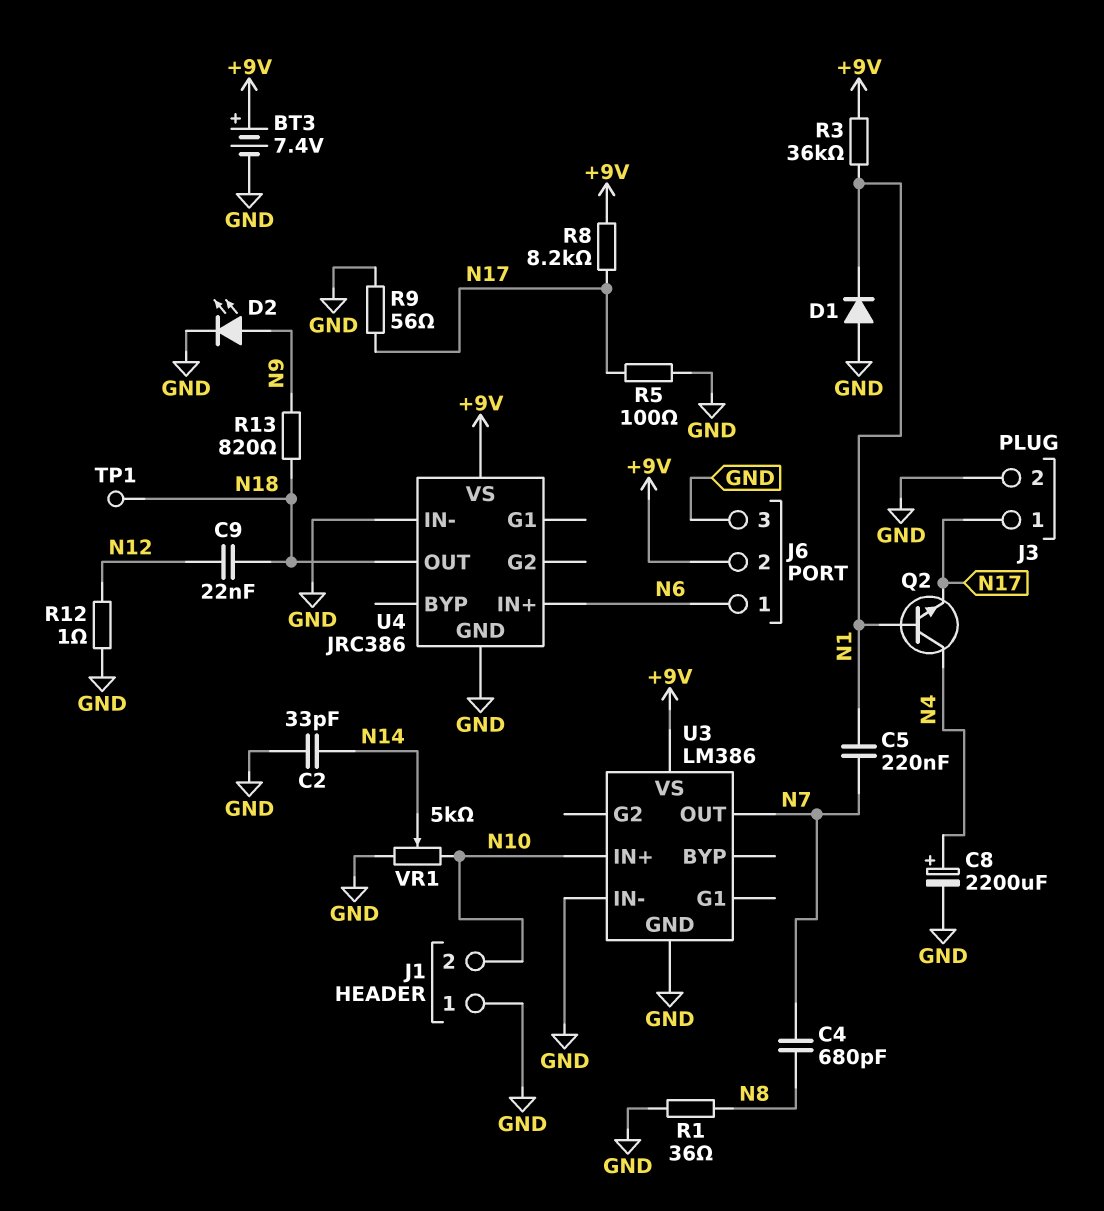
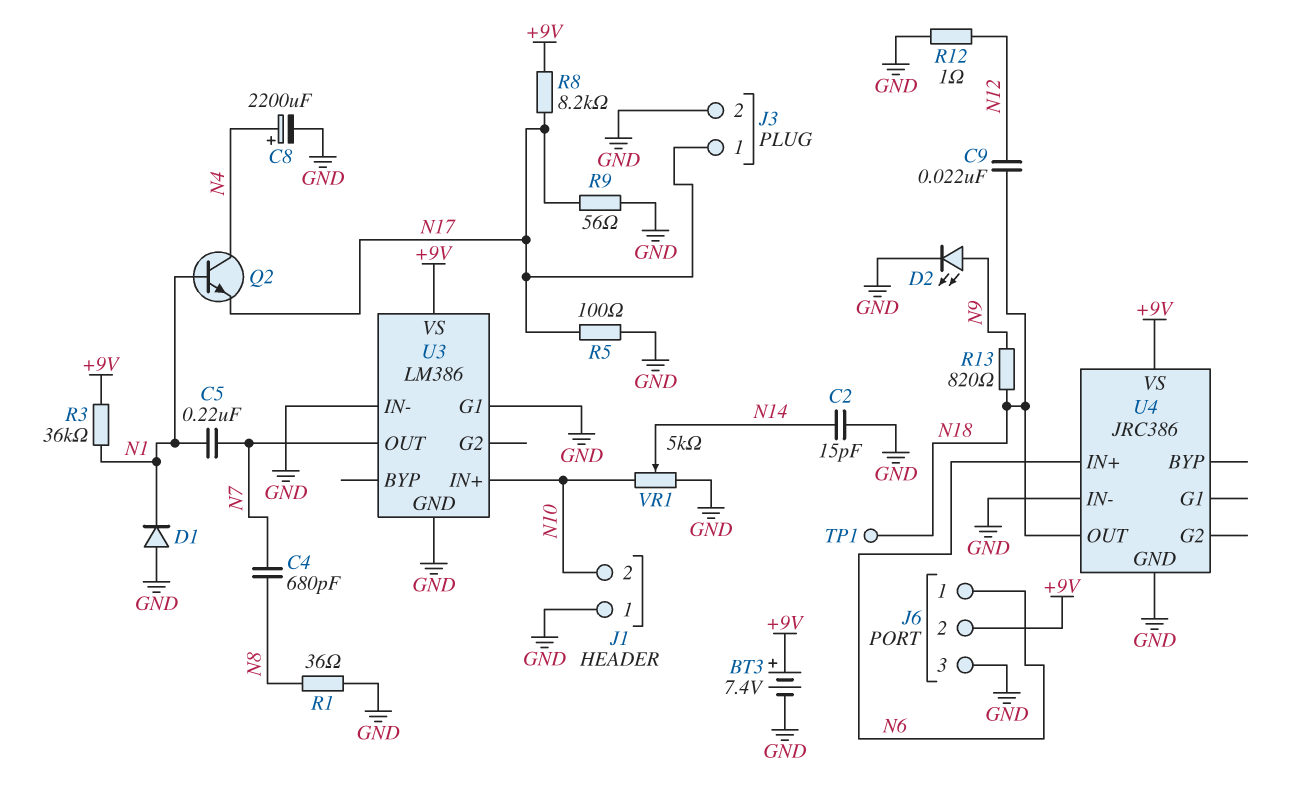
C2: 33pF (GND, N14) -> 15pF (GND, N14)
U3 pin G1: none -> GND

